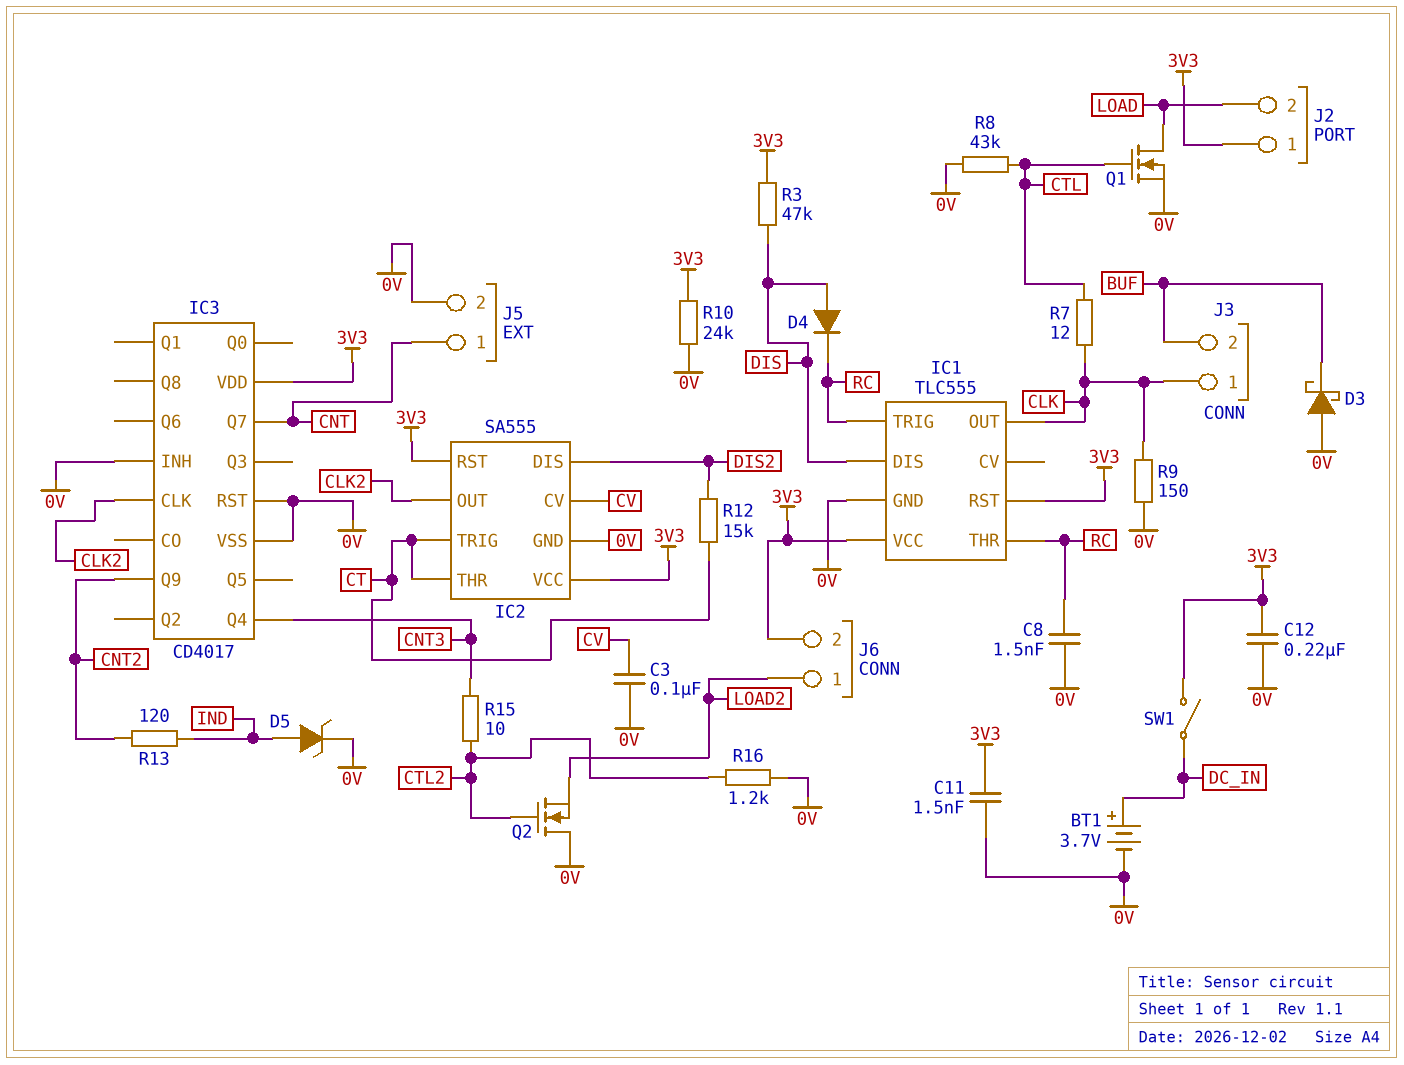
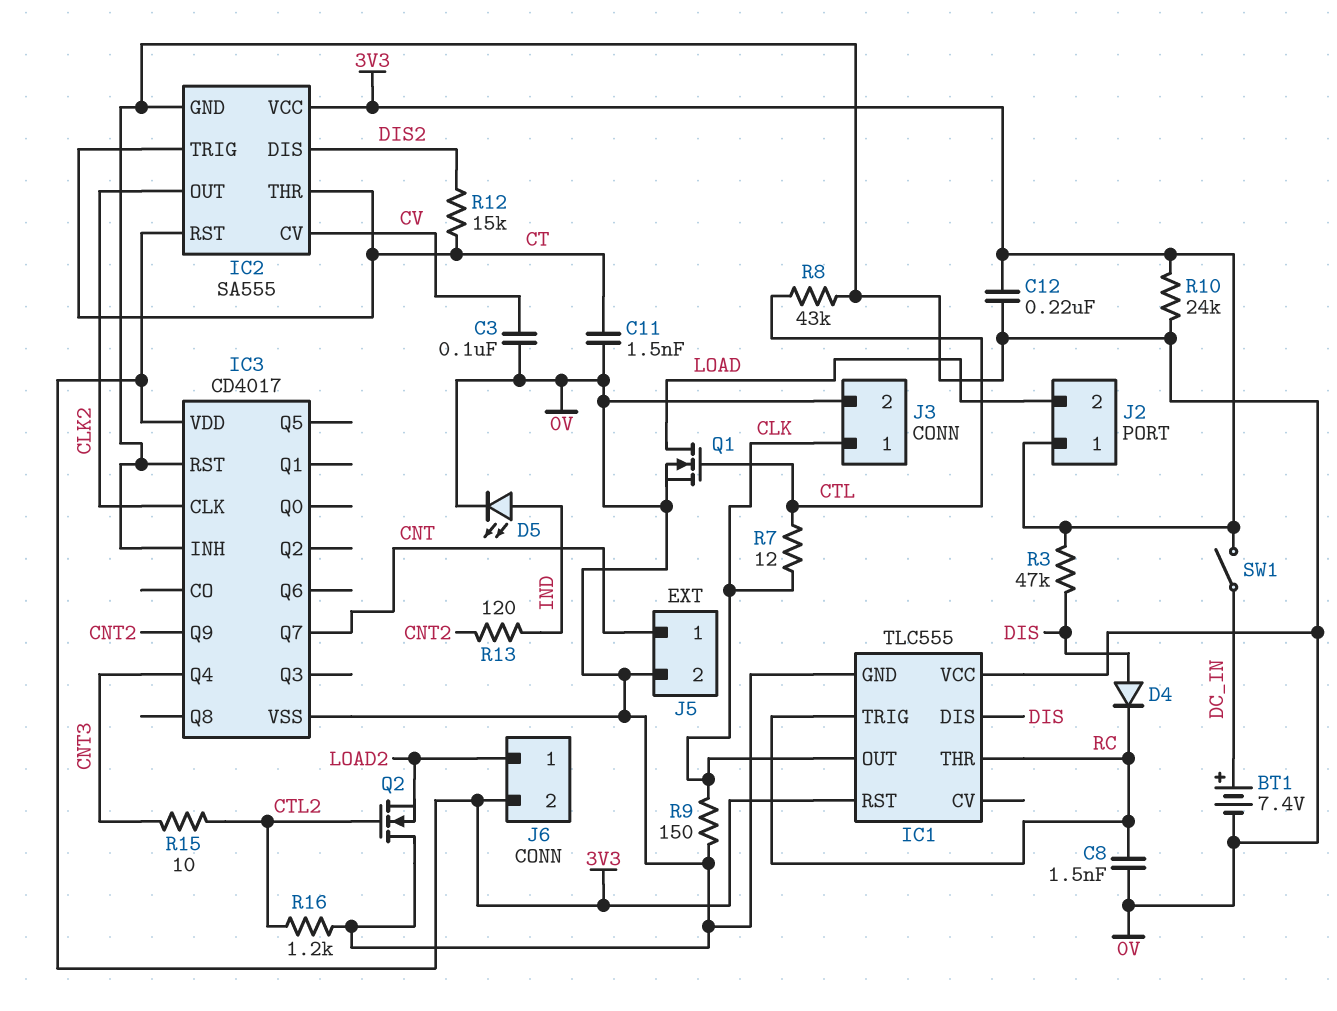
BT1: 3.7V (plus DC_IN, minus 0V) -> 7.4V (plus DC_IN, minus 0V)
C11: 1.5nF (0V, 3V3) -> 1.5nF (0V, CT)
D3: schottky (A 0V, K BUF) -> none
D5: zener (A IND, K 0V) -> LED (A IND, K 0V)
IC1 pin VCC: 3V3 -> 0V
J3 pin 2: BUF -> 0V

